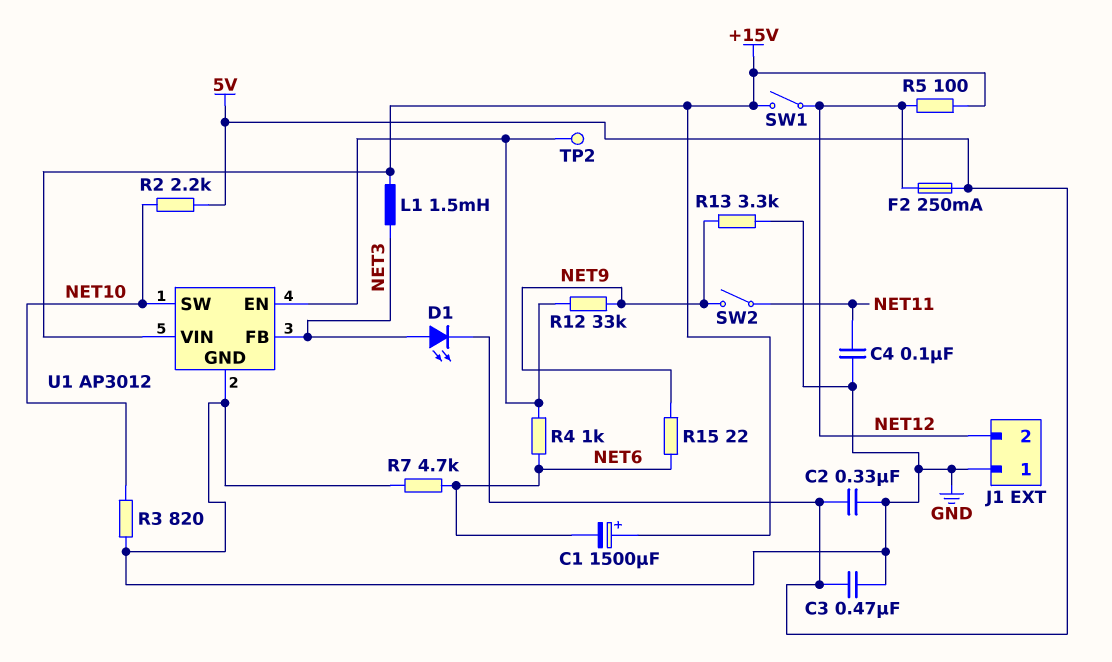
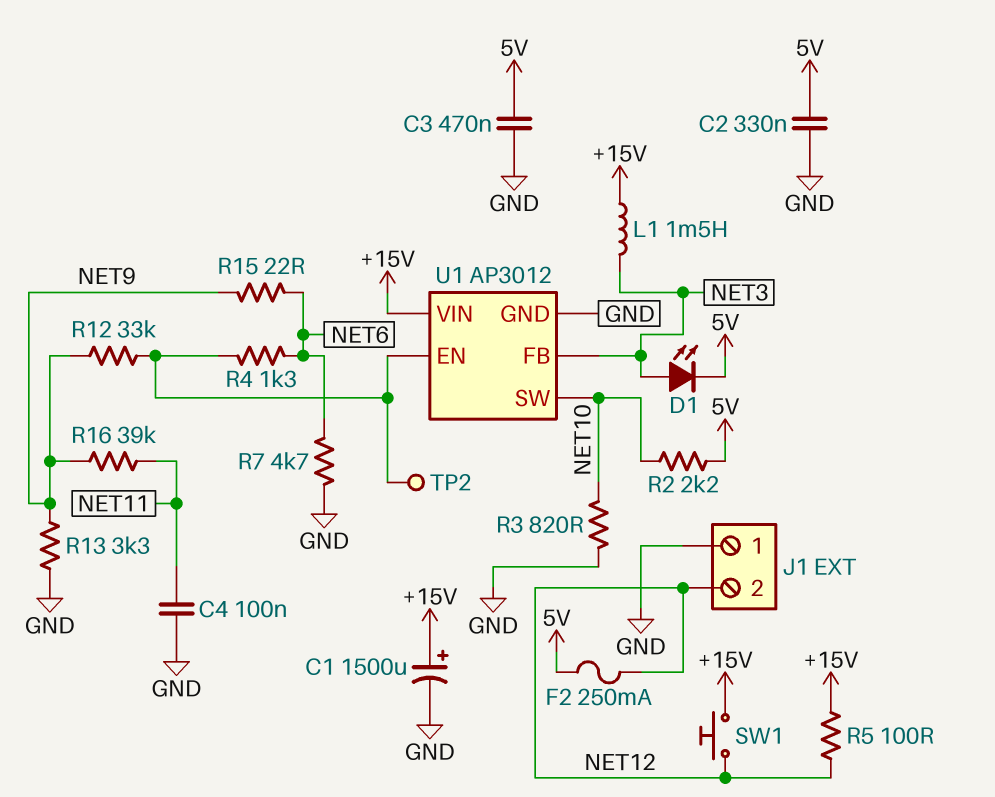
C1: 1500uF (plus +15V, minus NET6) -> 1500uF (plus +15V, minus GND)
R4: 1k (NET6, U1/EN) -> 1.3k (NET6, U1/EN)
R16: none -> 39k (NET9, NET11)
SW1: switch (+15V, NET12) -> button (+15V, NET12)
SW2: switch (NET9, NET11) -> none

